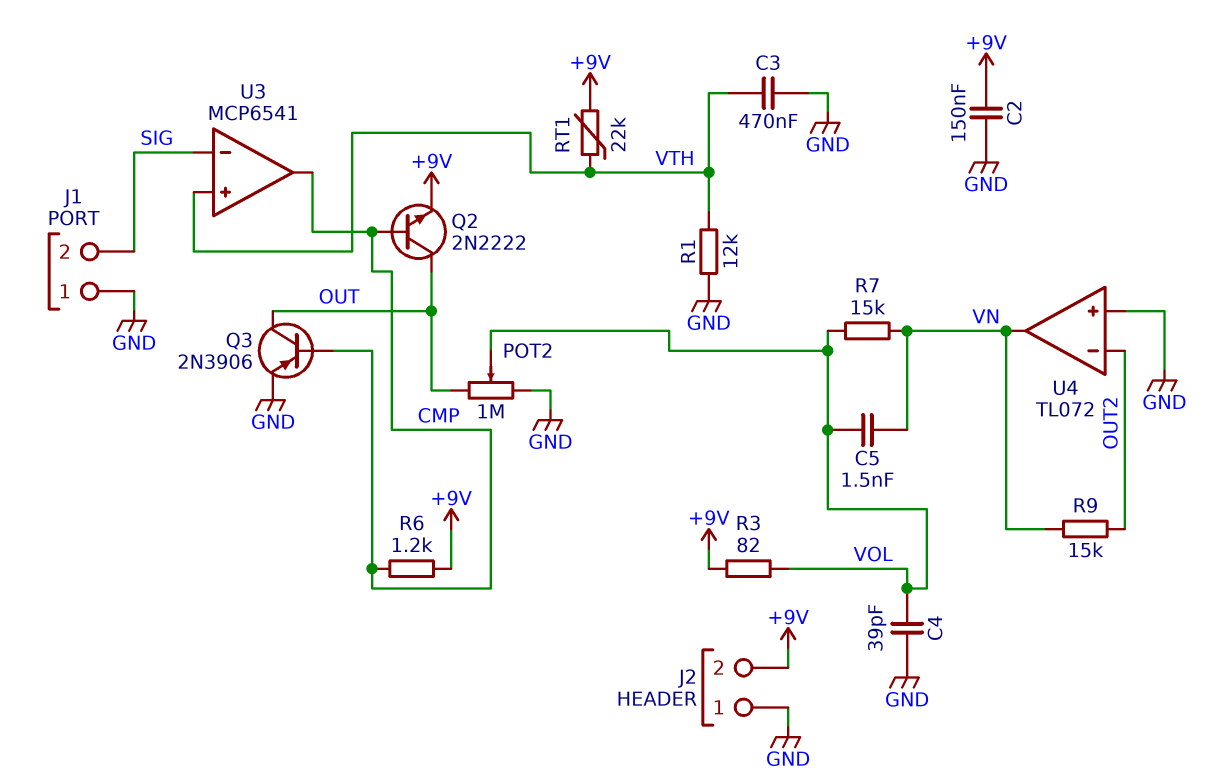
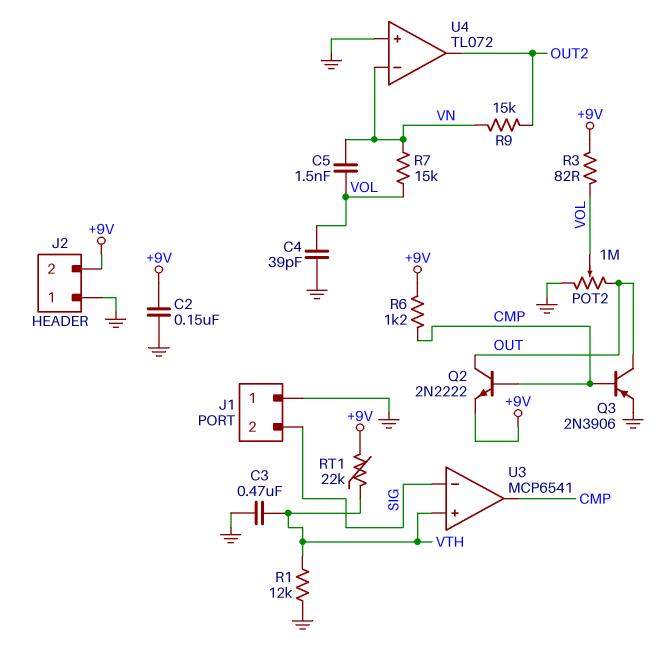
U4 pin in-: OUT2 -> VN
U4 pin out: VN -> OUT2

